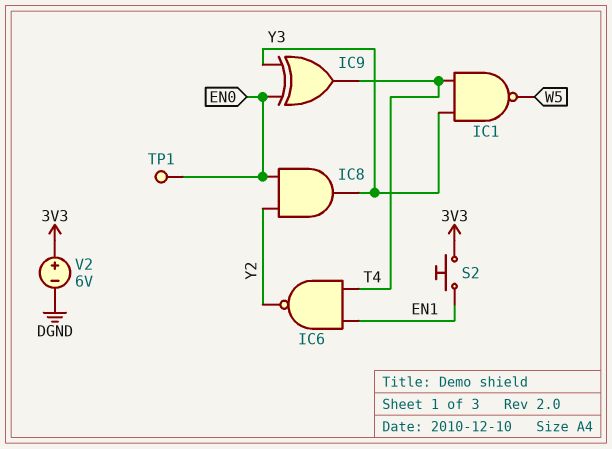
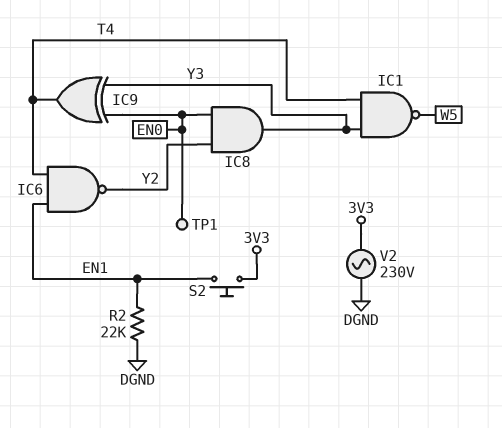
R2: none -> 22k (DGND, EN1)
V2: 6V (plus 3V3, minus DGND) -> AC 230V (3V3, DGND)

